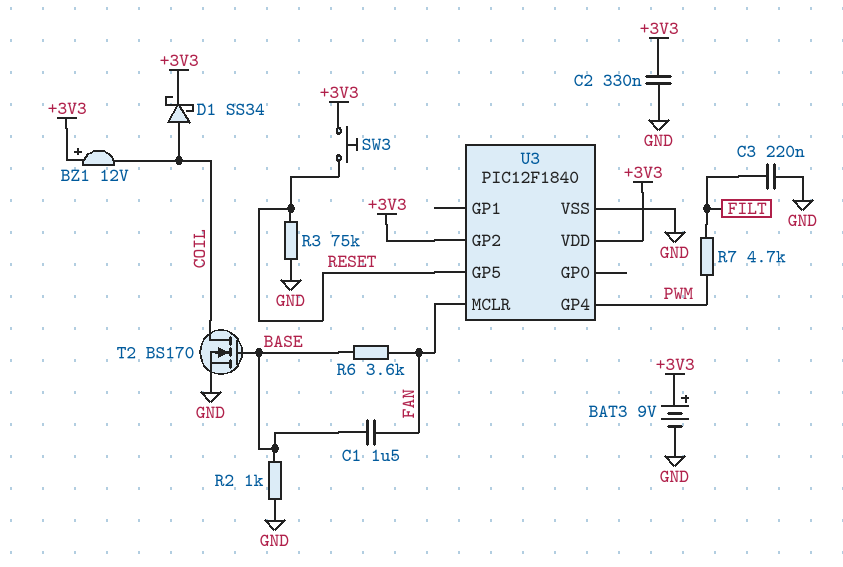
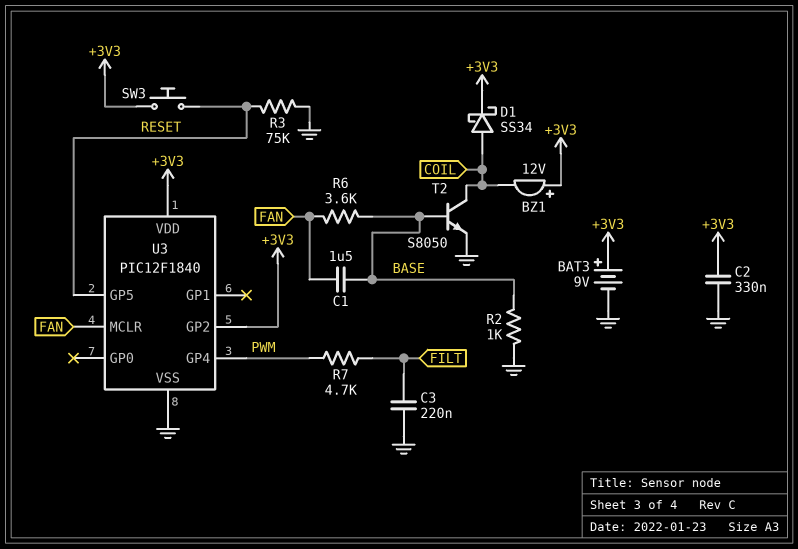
T2: NMOS BS170 (G BASE, D COIL, S GND) -> NPN S8050 (B BASE, C COIL, E GND)

